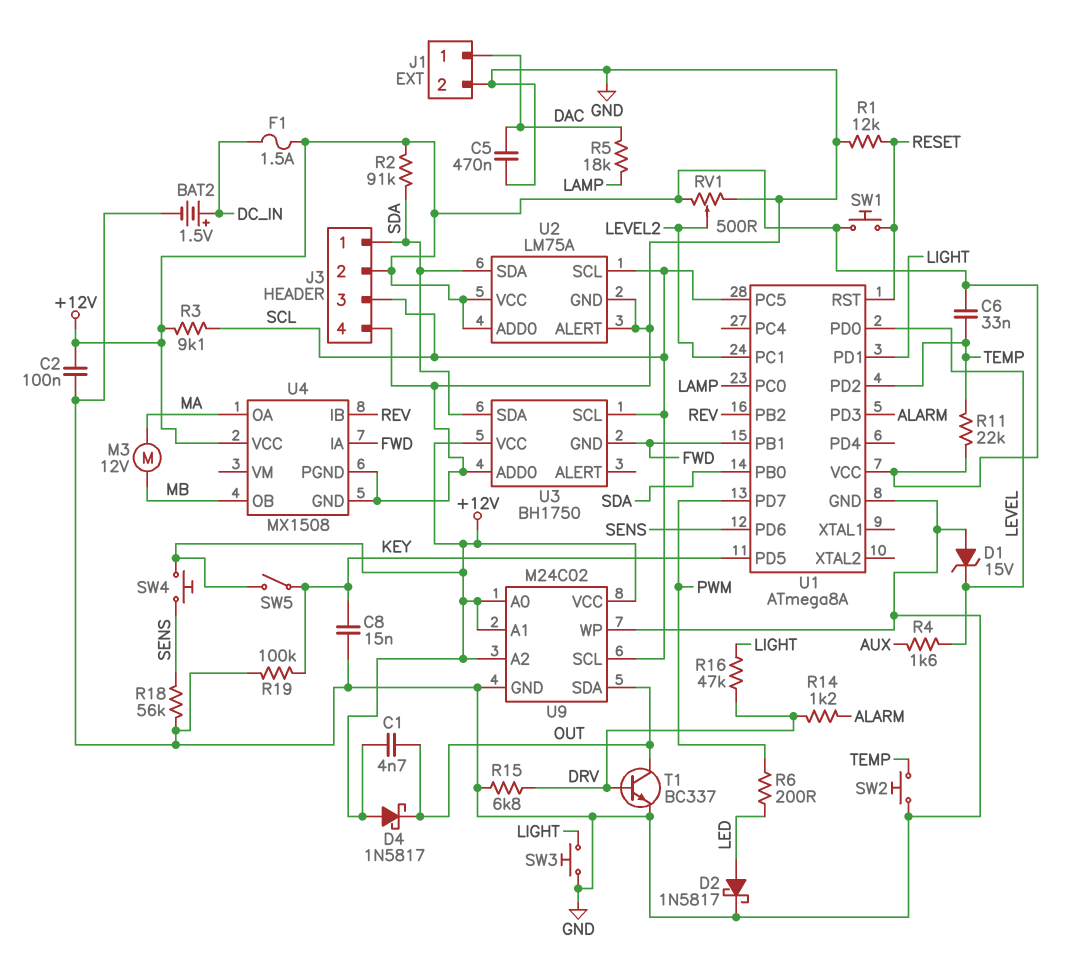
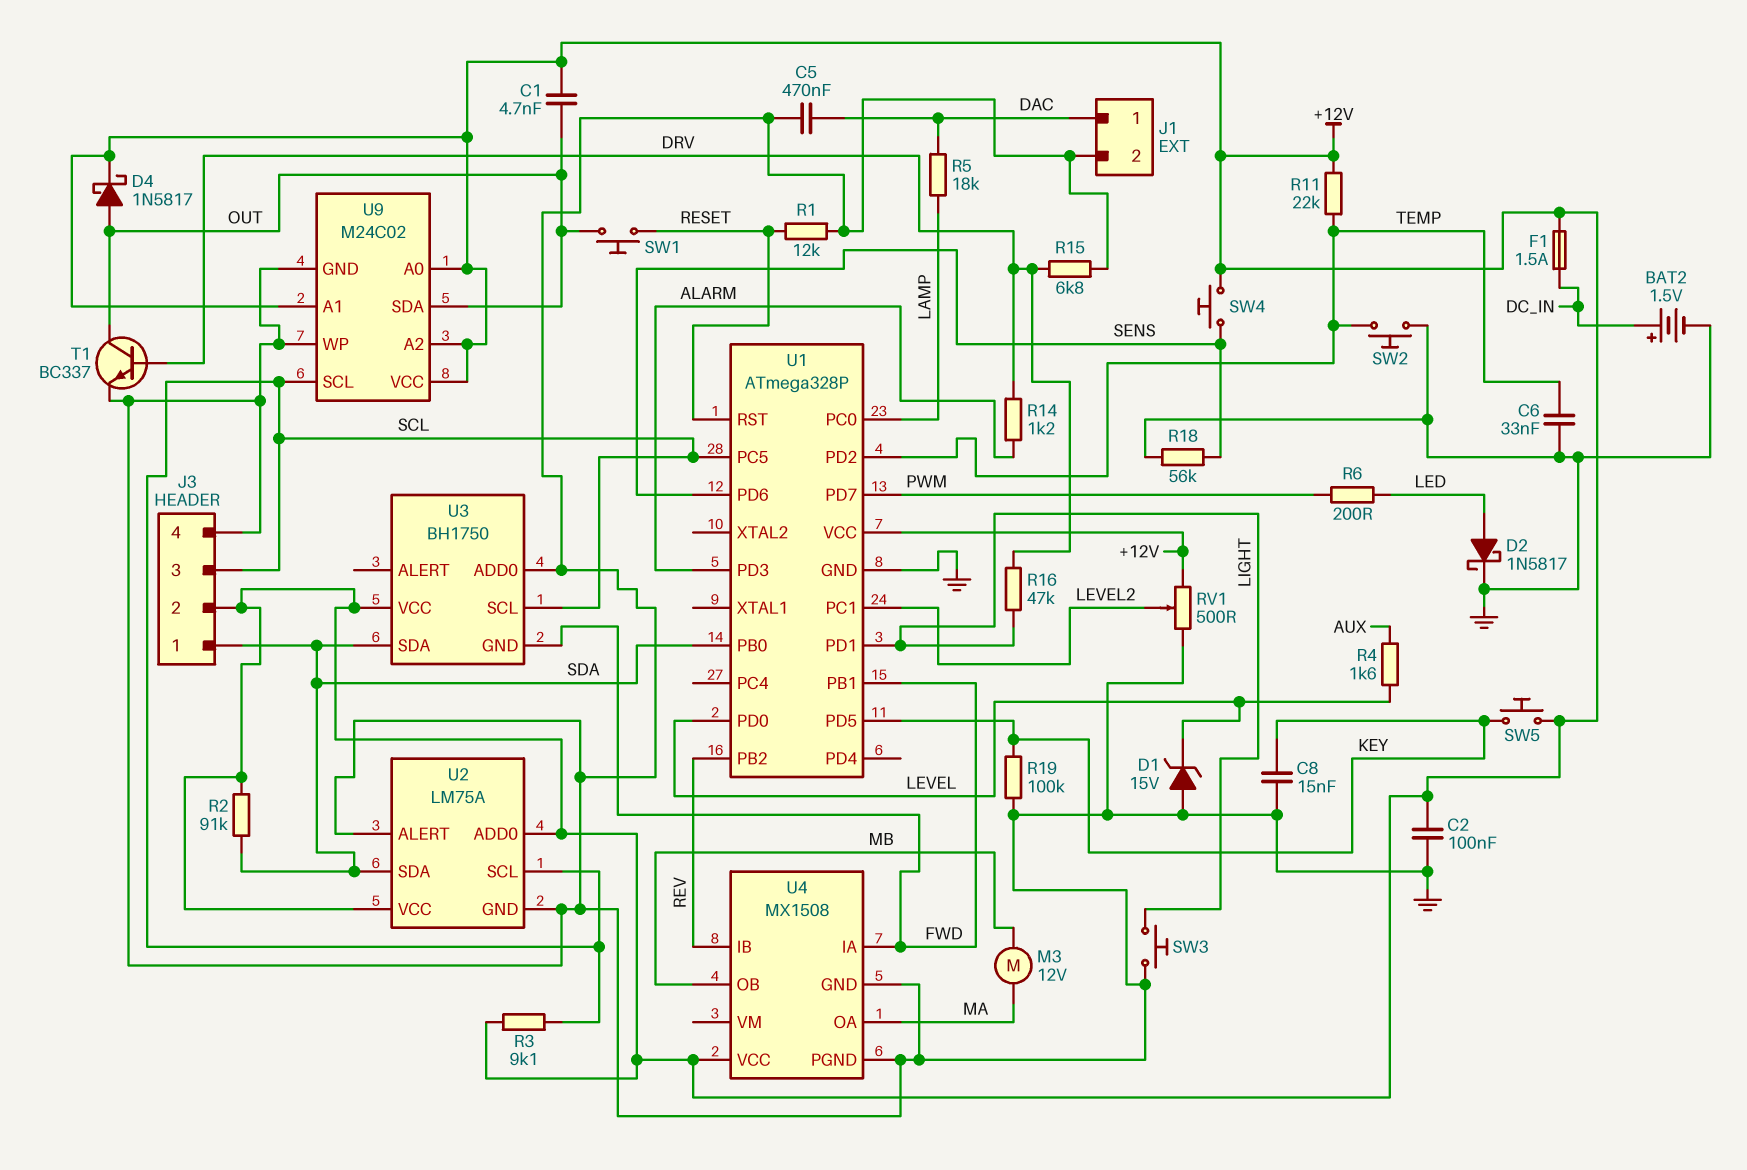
C6: 33nF (+12V, TEMP) -> 33nF (GND, TEMP)
D4: schottky 1N5817 (A +12V, K OUT) -> schottky 1N5817 (A OUT, K +12V)
SW1: button (+12V, RESET) -> button (OUT, RESET)
SW5: switch (+12V, KEY) -> button (+12V, KEY)
U1: ATmega8A -> ATmega328P

